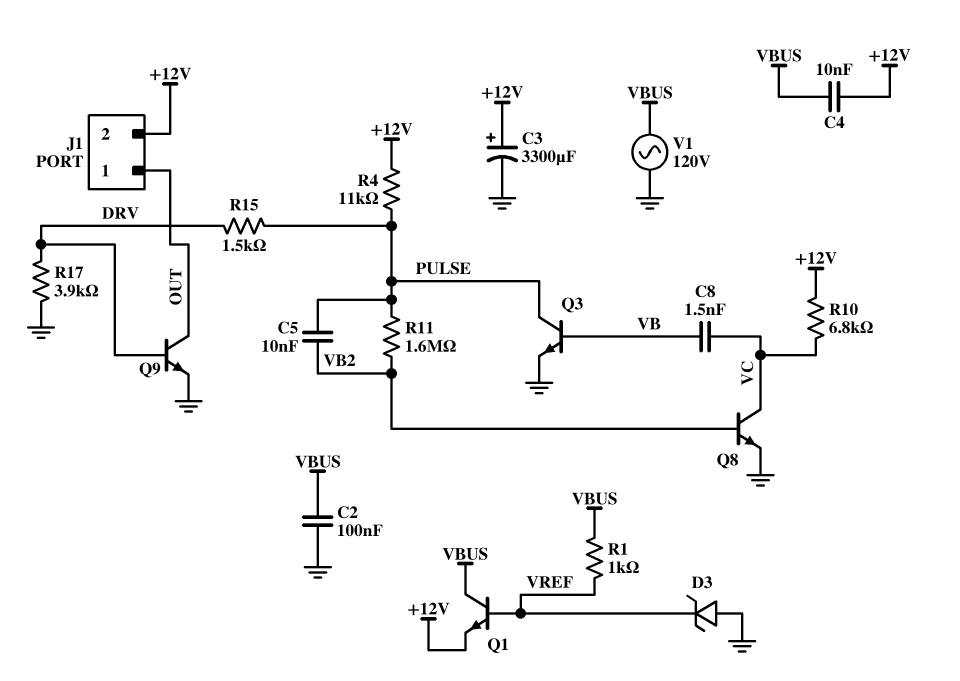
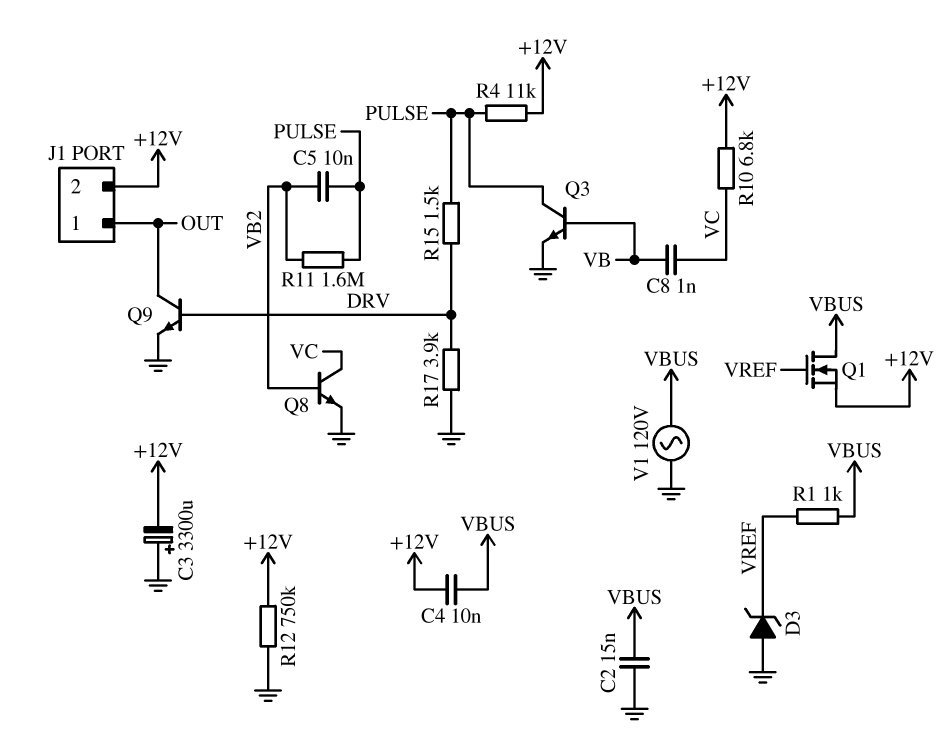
C2: 100nF (GND, VBUS) -> 15nF (GND, VBUS)
C3: 3300uF (plus +12V, minus GND) -> 3300uF (plus GND, minus +12V)
C8: 1.5nF (VB, VC) -> 1nF (VB, VC)
Q1: NPN (B VREF, C VBUS, E +12V) -> NMOS (G VREF, D VBUS, S +12V)
R12: none -> 750k (+12V, GND)

